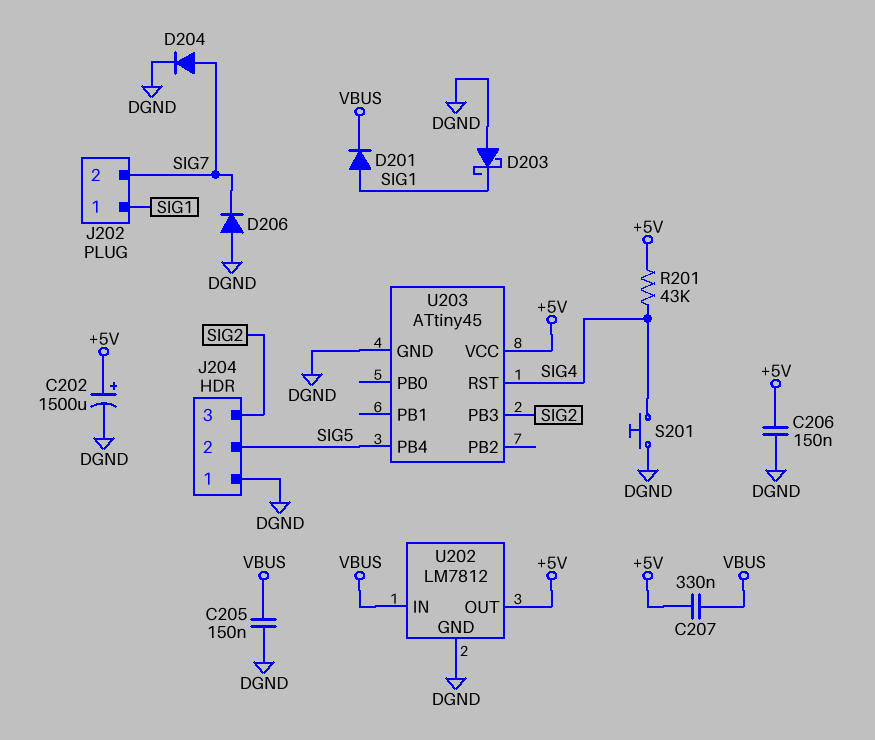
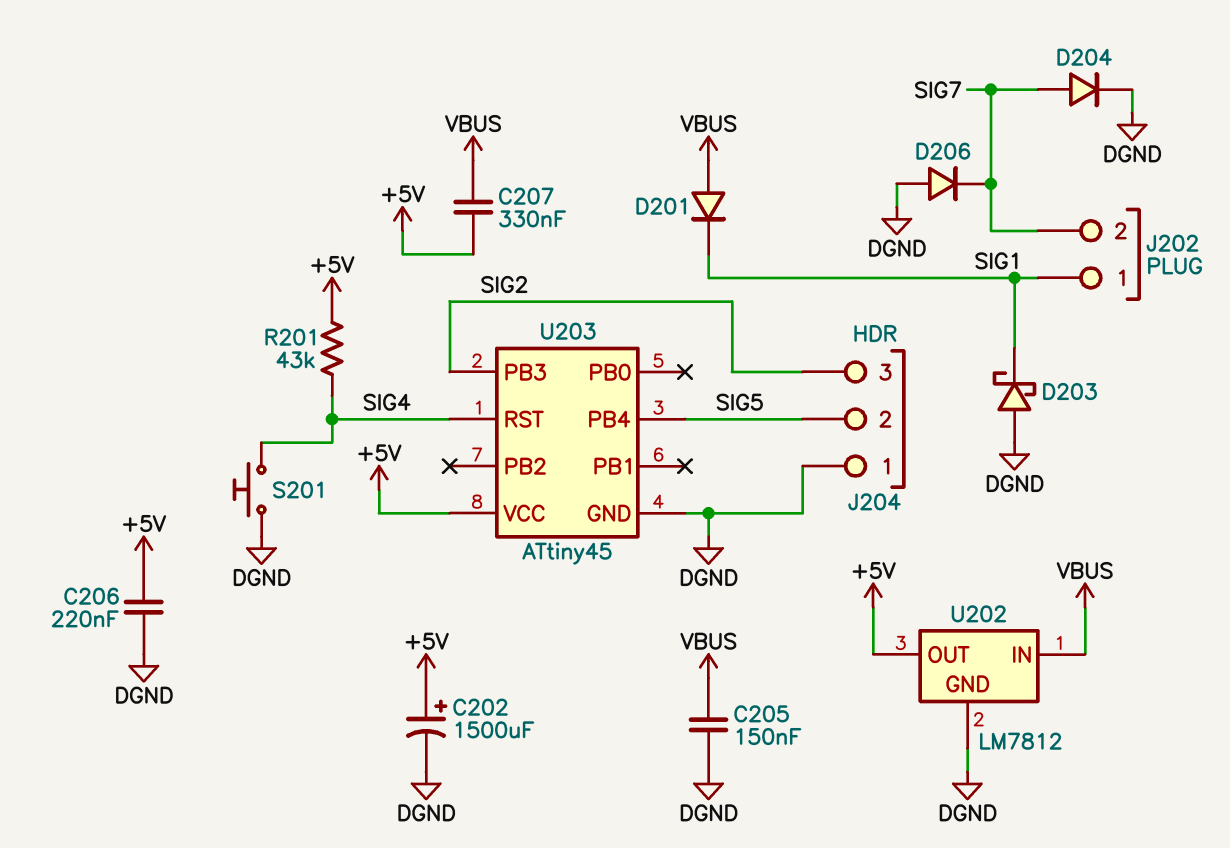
C206: 150nF (+5V, DGND) -> 220nF (+5V, DGND)
D201: diode (A SIG1, K VBUS) -> diode (A VBUS, K SIG1)

